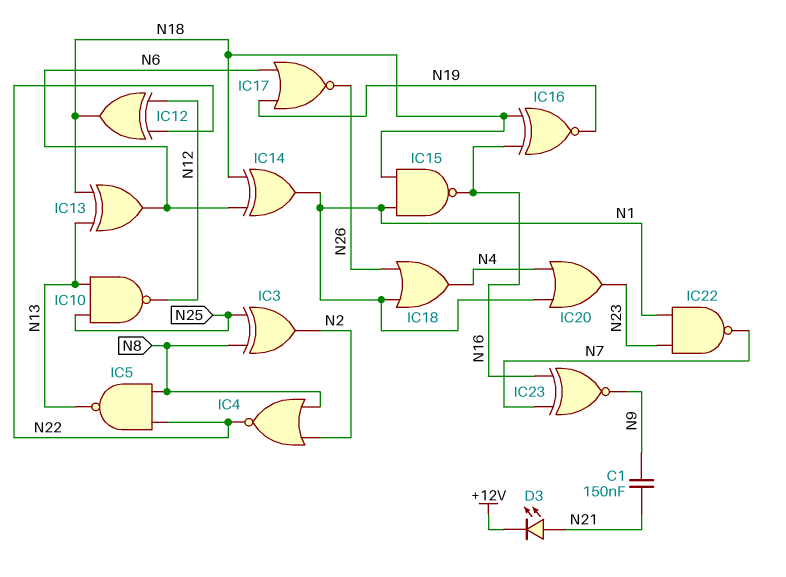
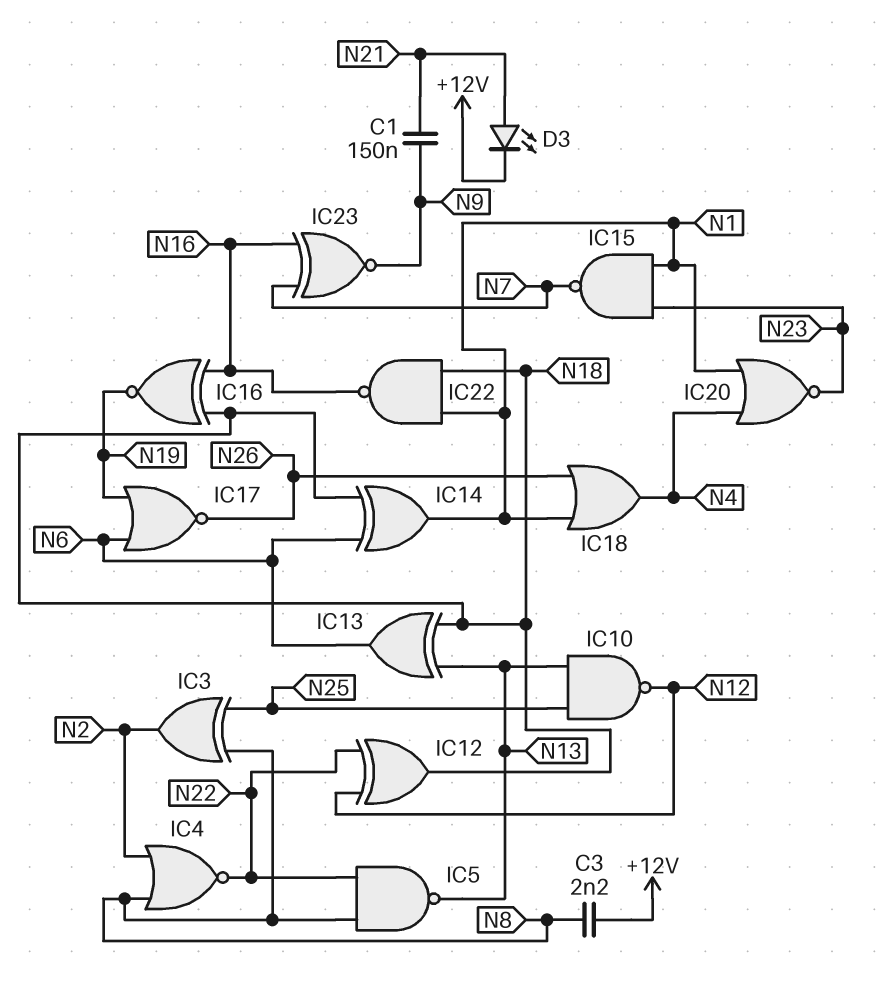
C3: none -> 2.2nF (+12V, N8)
IC15: NAND (in N1, in N18, out N16) -> NAND (in N1, in N23, out N7)
IC20: OR (in N1, in N4, out N23) -> NOR (in N1, in N4, out N23)
IC22: NAND (in N1, in N23, out N7) -> NAND (in N1, in N18, out N16)

